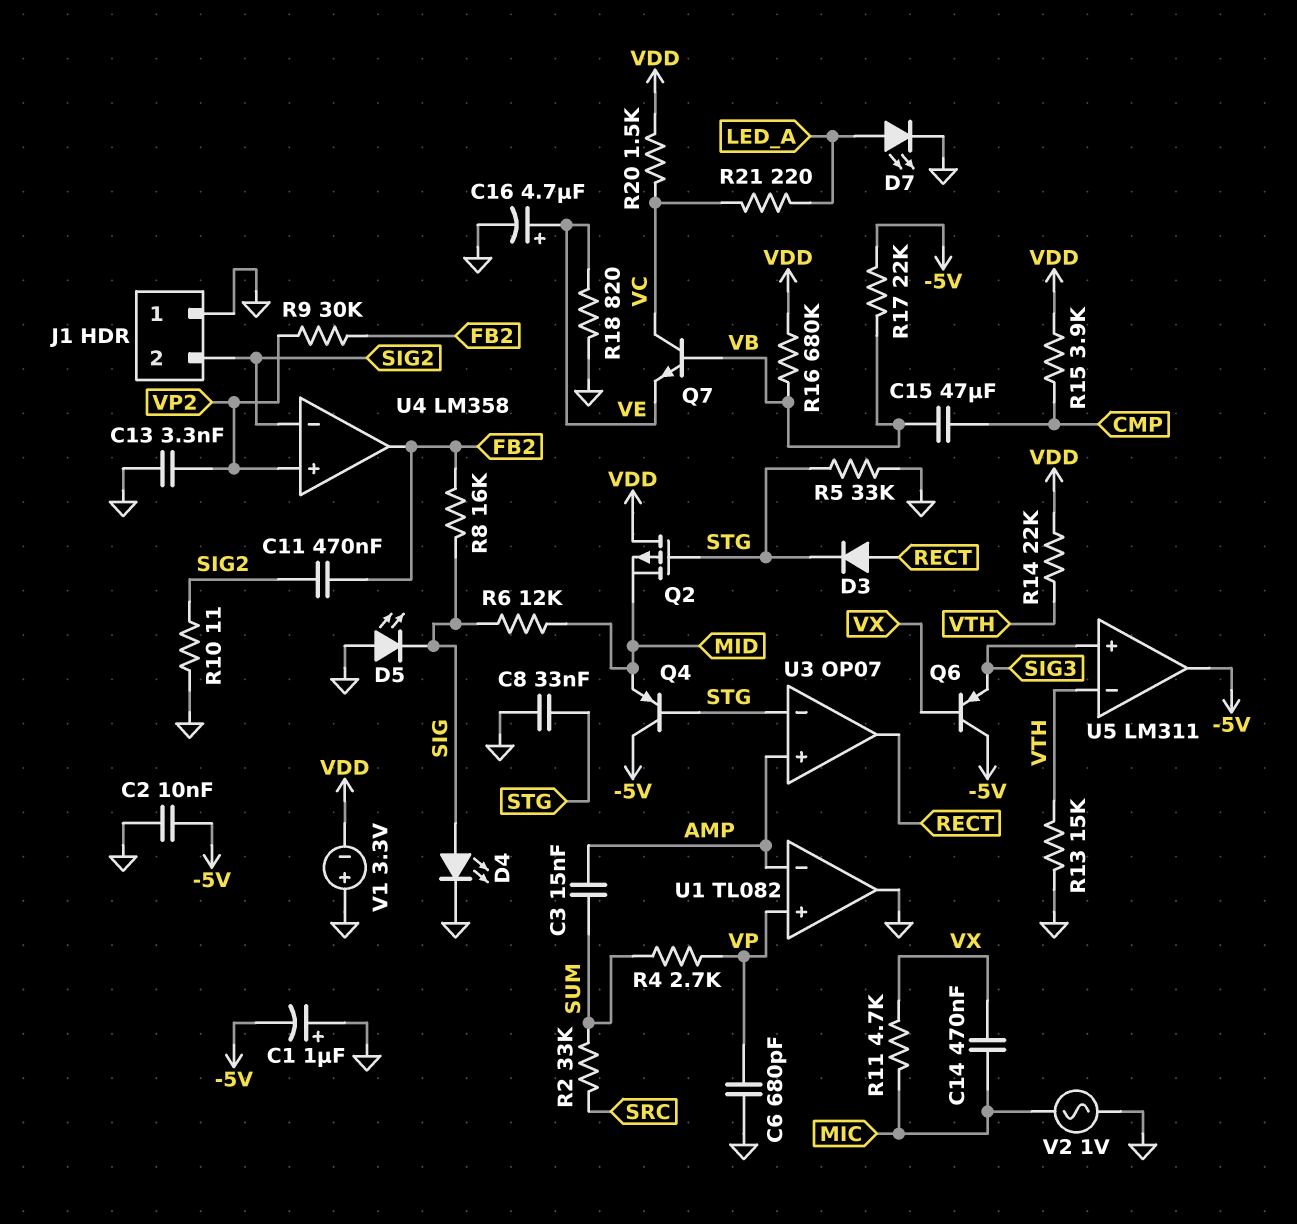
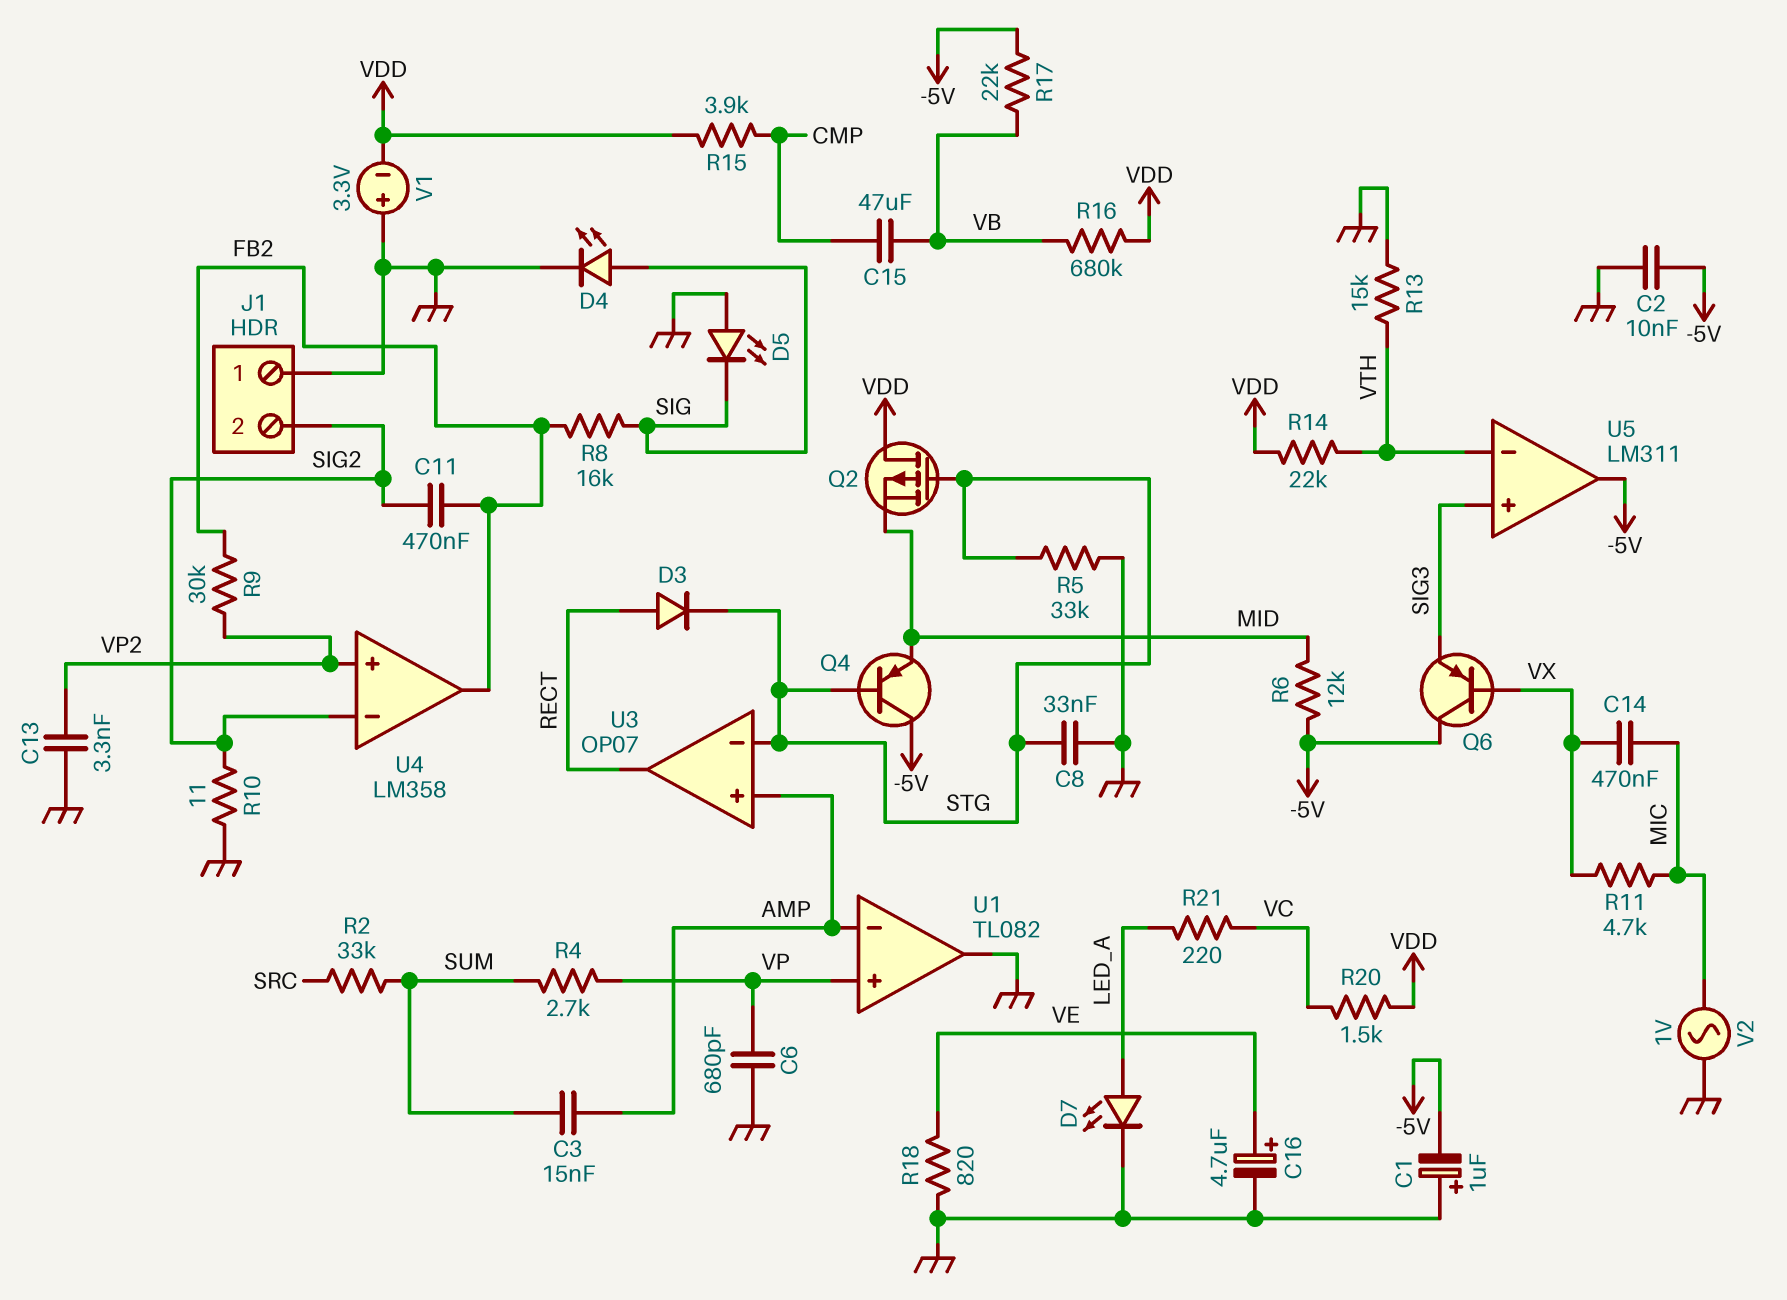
Q7: NPN (B VB, C VC, E VE) -> none
R6: 12k (MID, SIG) -> 12k (-5V, MID)

